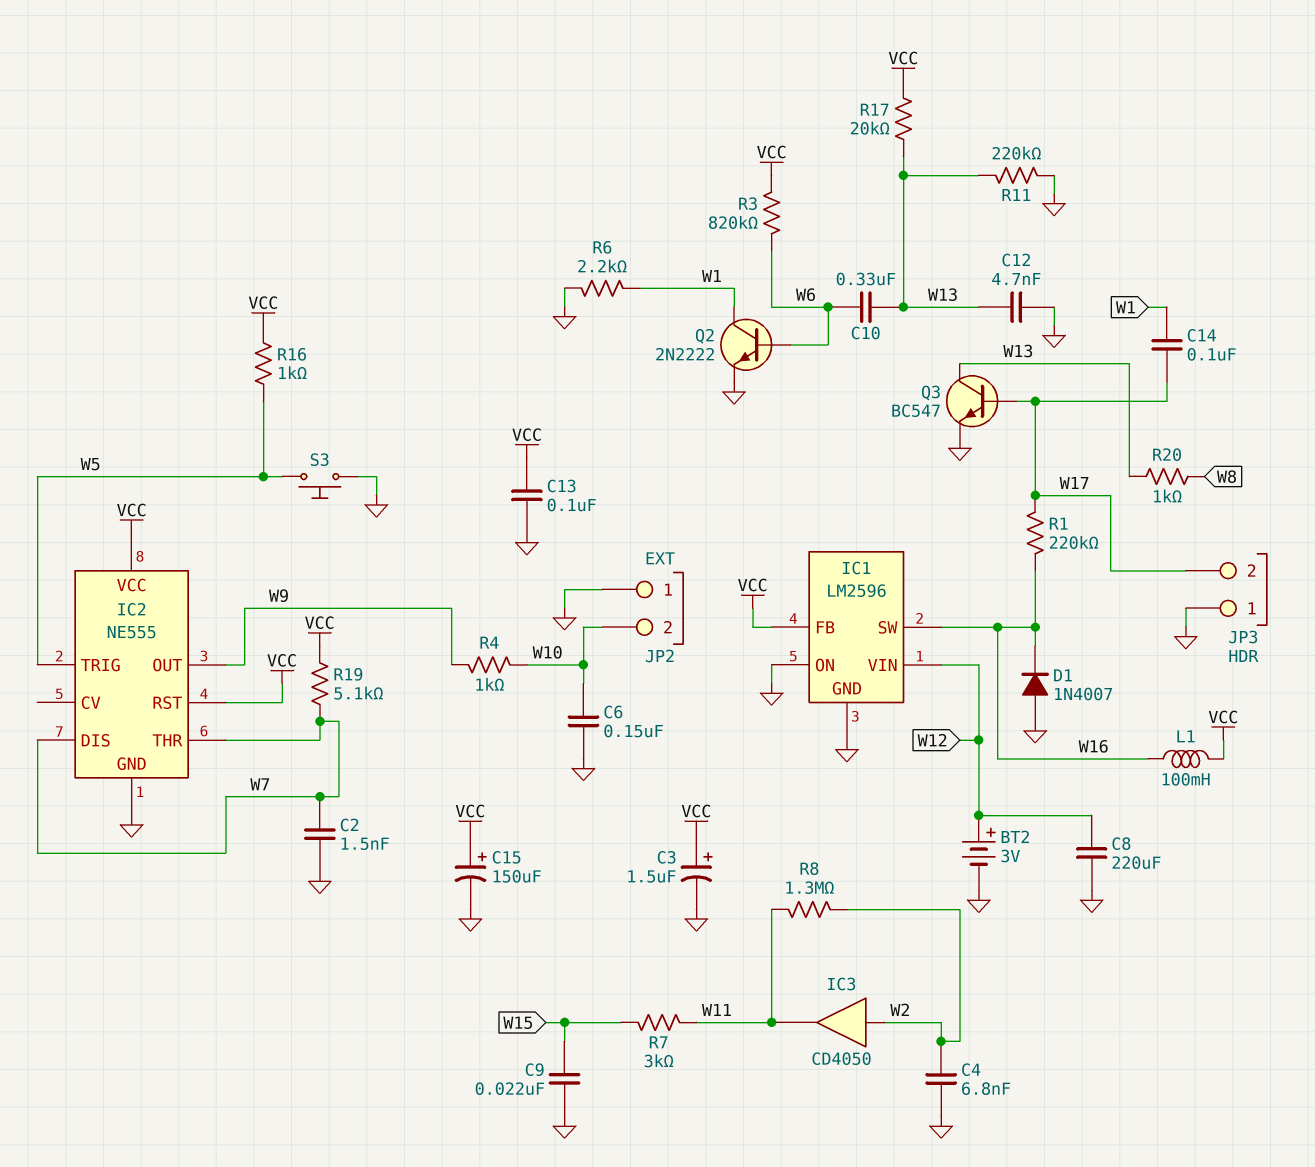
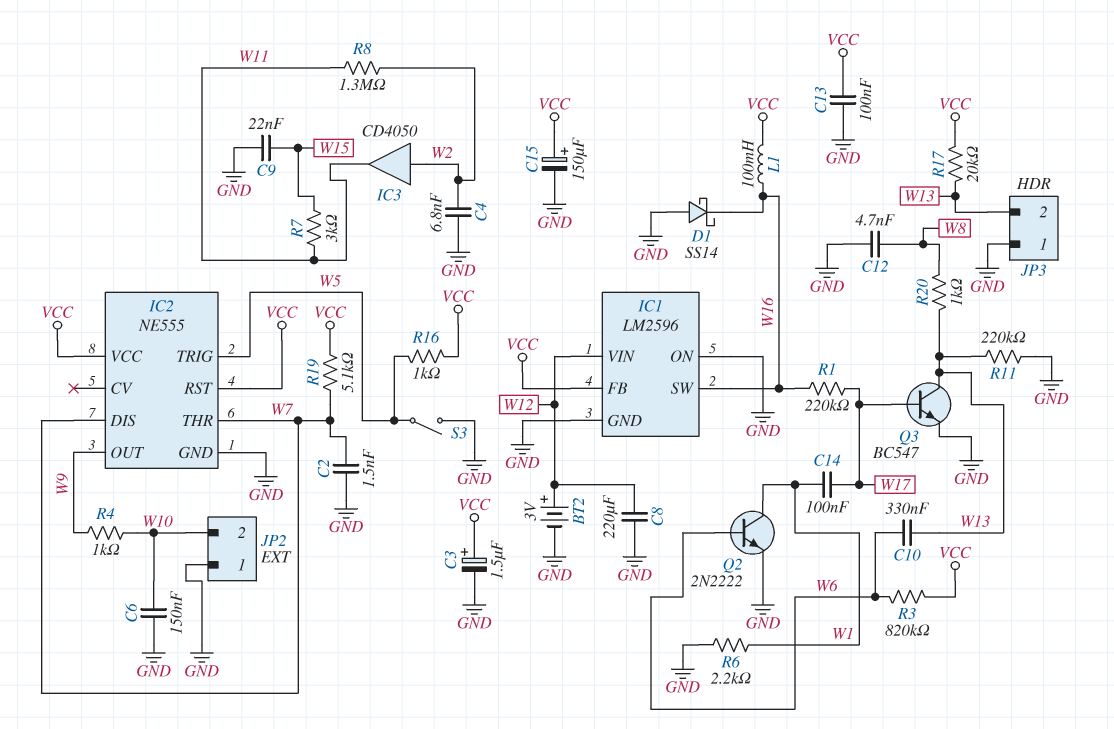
C12: 4.7nF (GND, W13) -> 4.7nF (GND, W8)
D1: diode 1N4007 (A GND, K W16) -> schottky SS14 (A GND, K W16)
JP3 pin 2: W17 -> W13
S3: button (GND, W5) -> switch (GND, W5)

